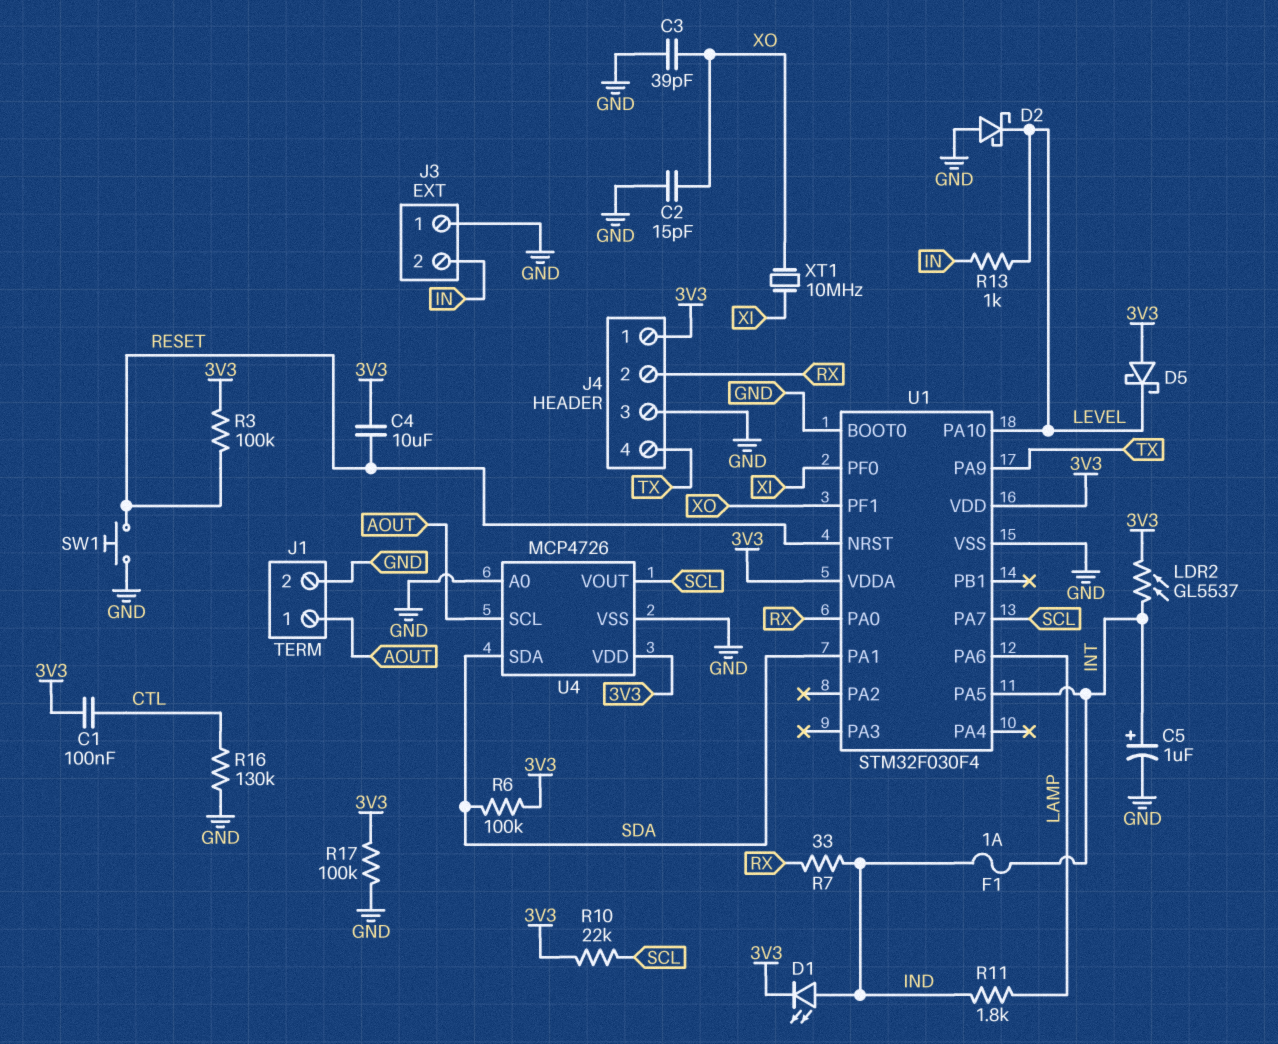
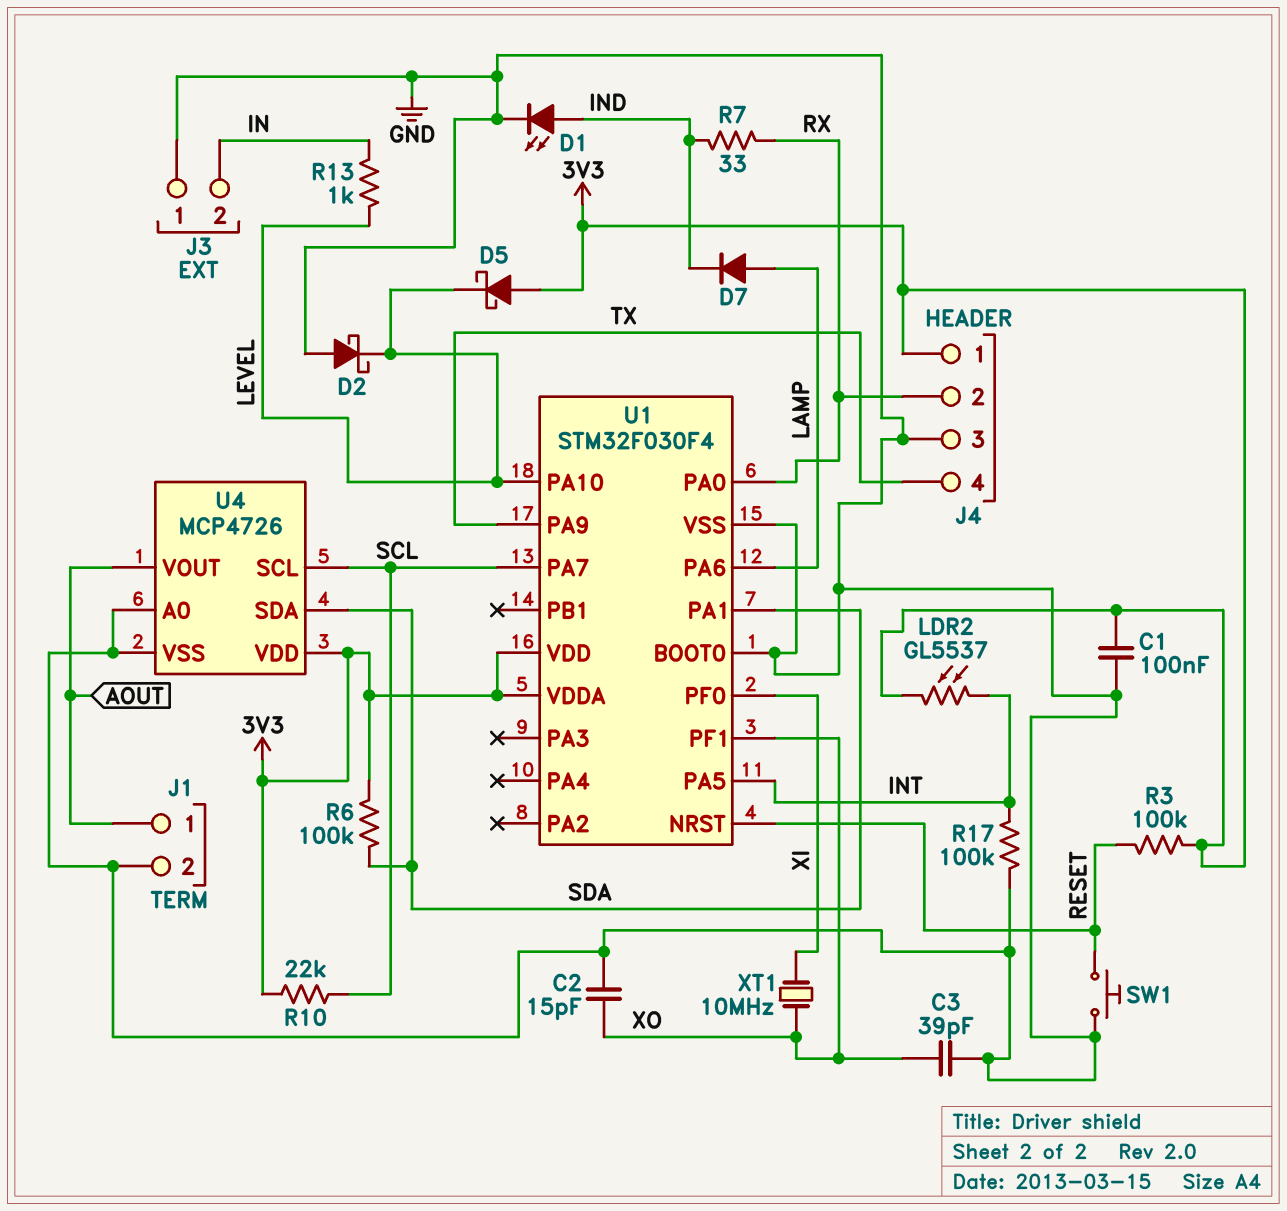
C1: 100nF (3V3, CTL) -> 100nF (3V3, GND)
C4: 10uF (3V3, RESET) -> none
C5: 1uF (plus INT, minus GND) -> none
D1: LED (A IND, K 3V3) -> LED (A IND, K GND)
D7: none -> diode (A LAMP, K IND)
F1: 1A (IND, INT) -> none
R11: 1.8k (IND, LAMP) -> none
R16: 130k (CTL, GND) -> none
R17: 100k (3V3, GND) -> 100k (GND, INT)
U4 pin SCL: AOUT -> SCL
U4 pin VOUT: SCL -> AOUT

